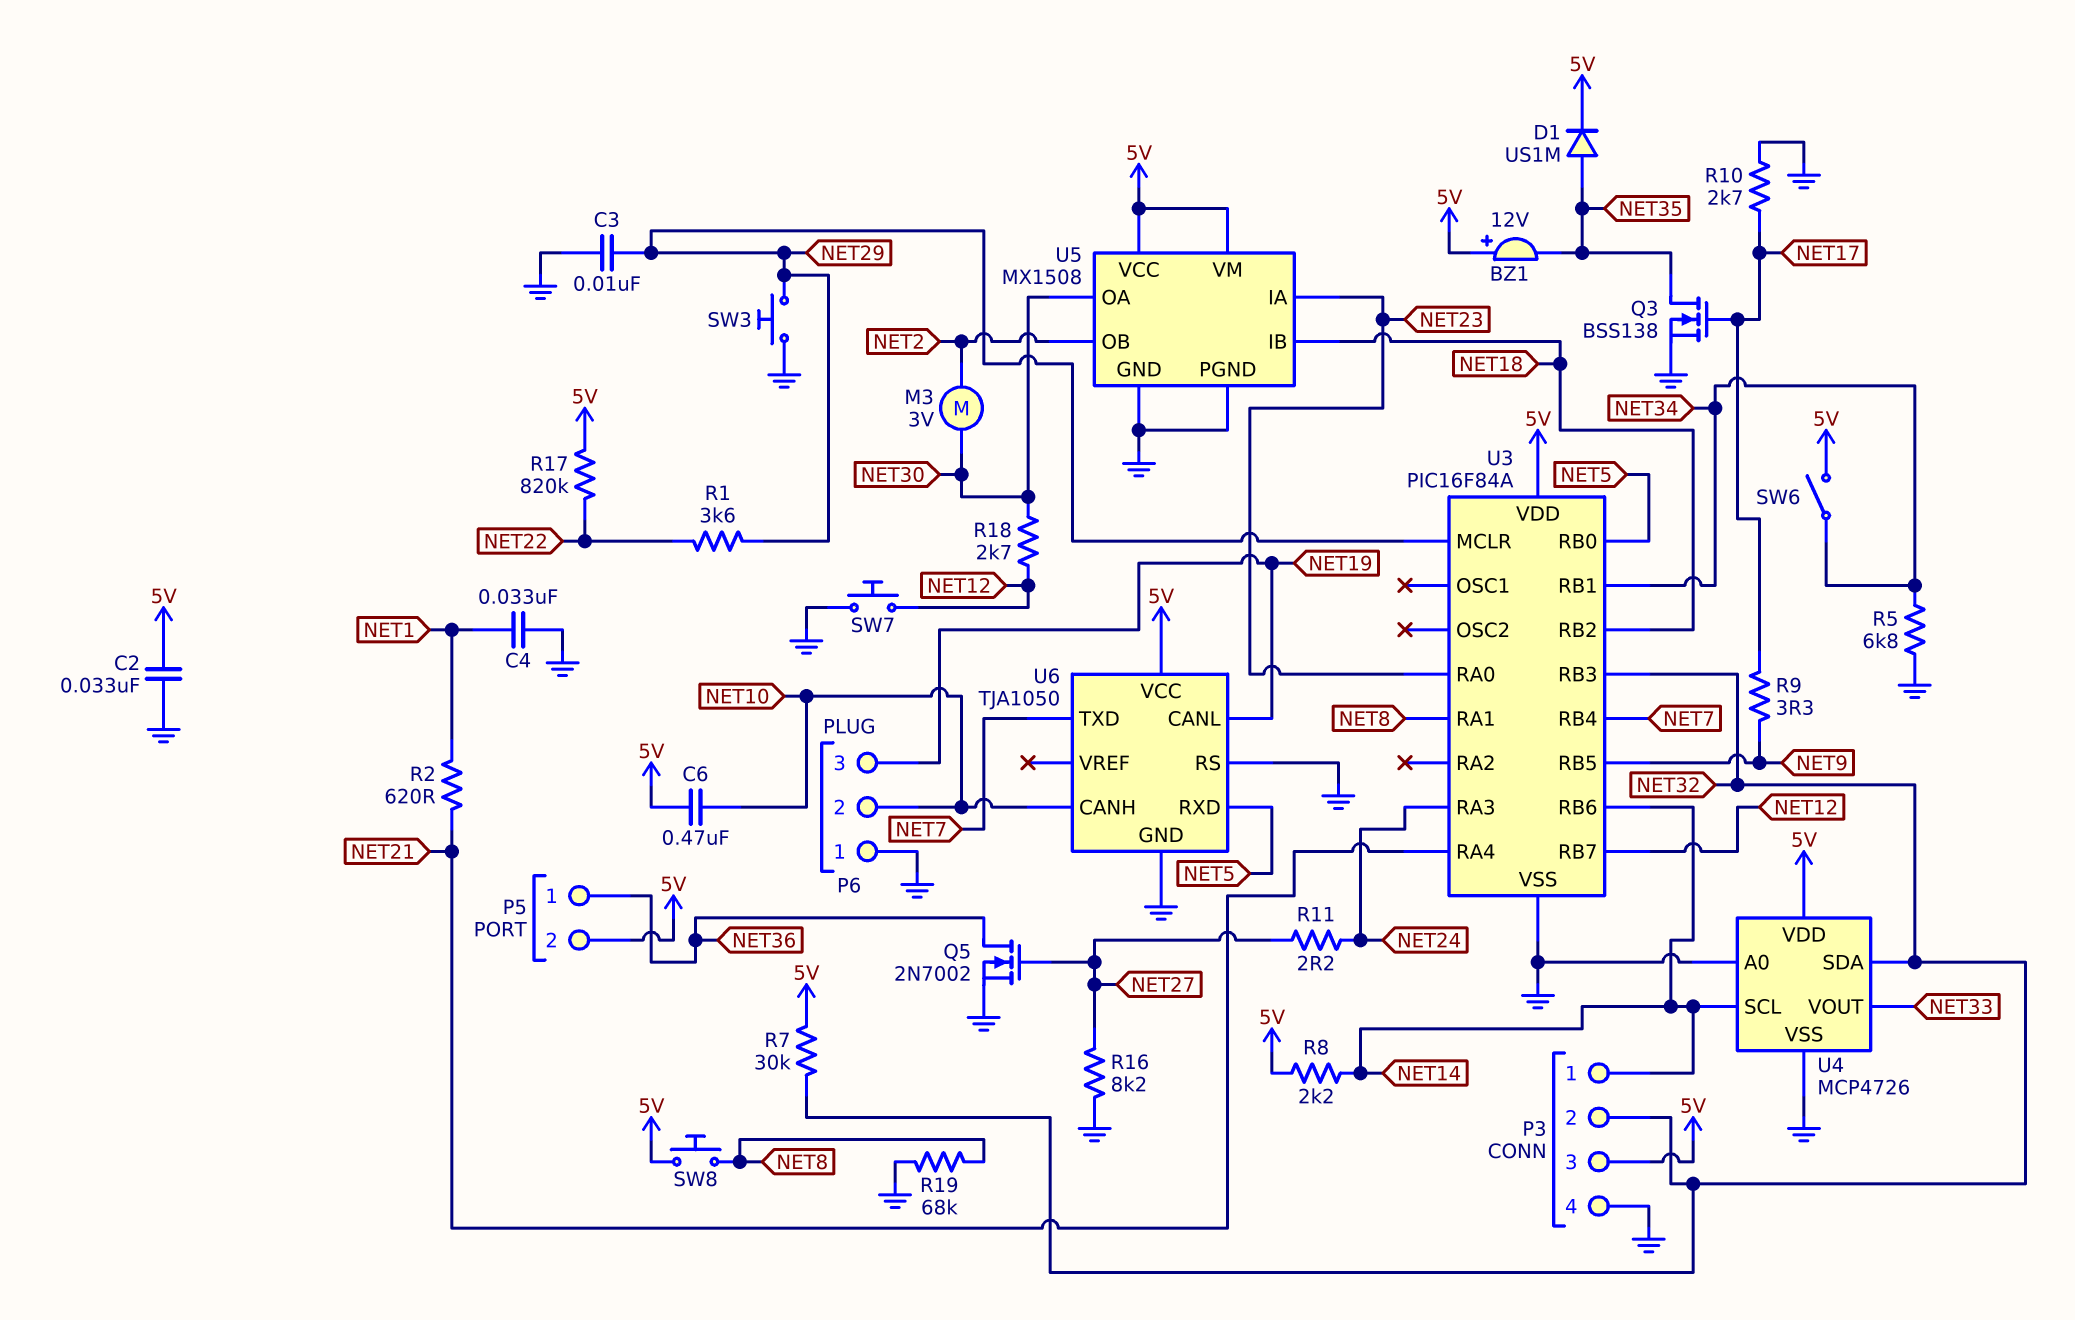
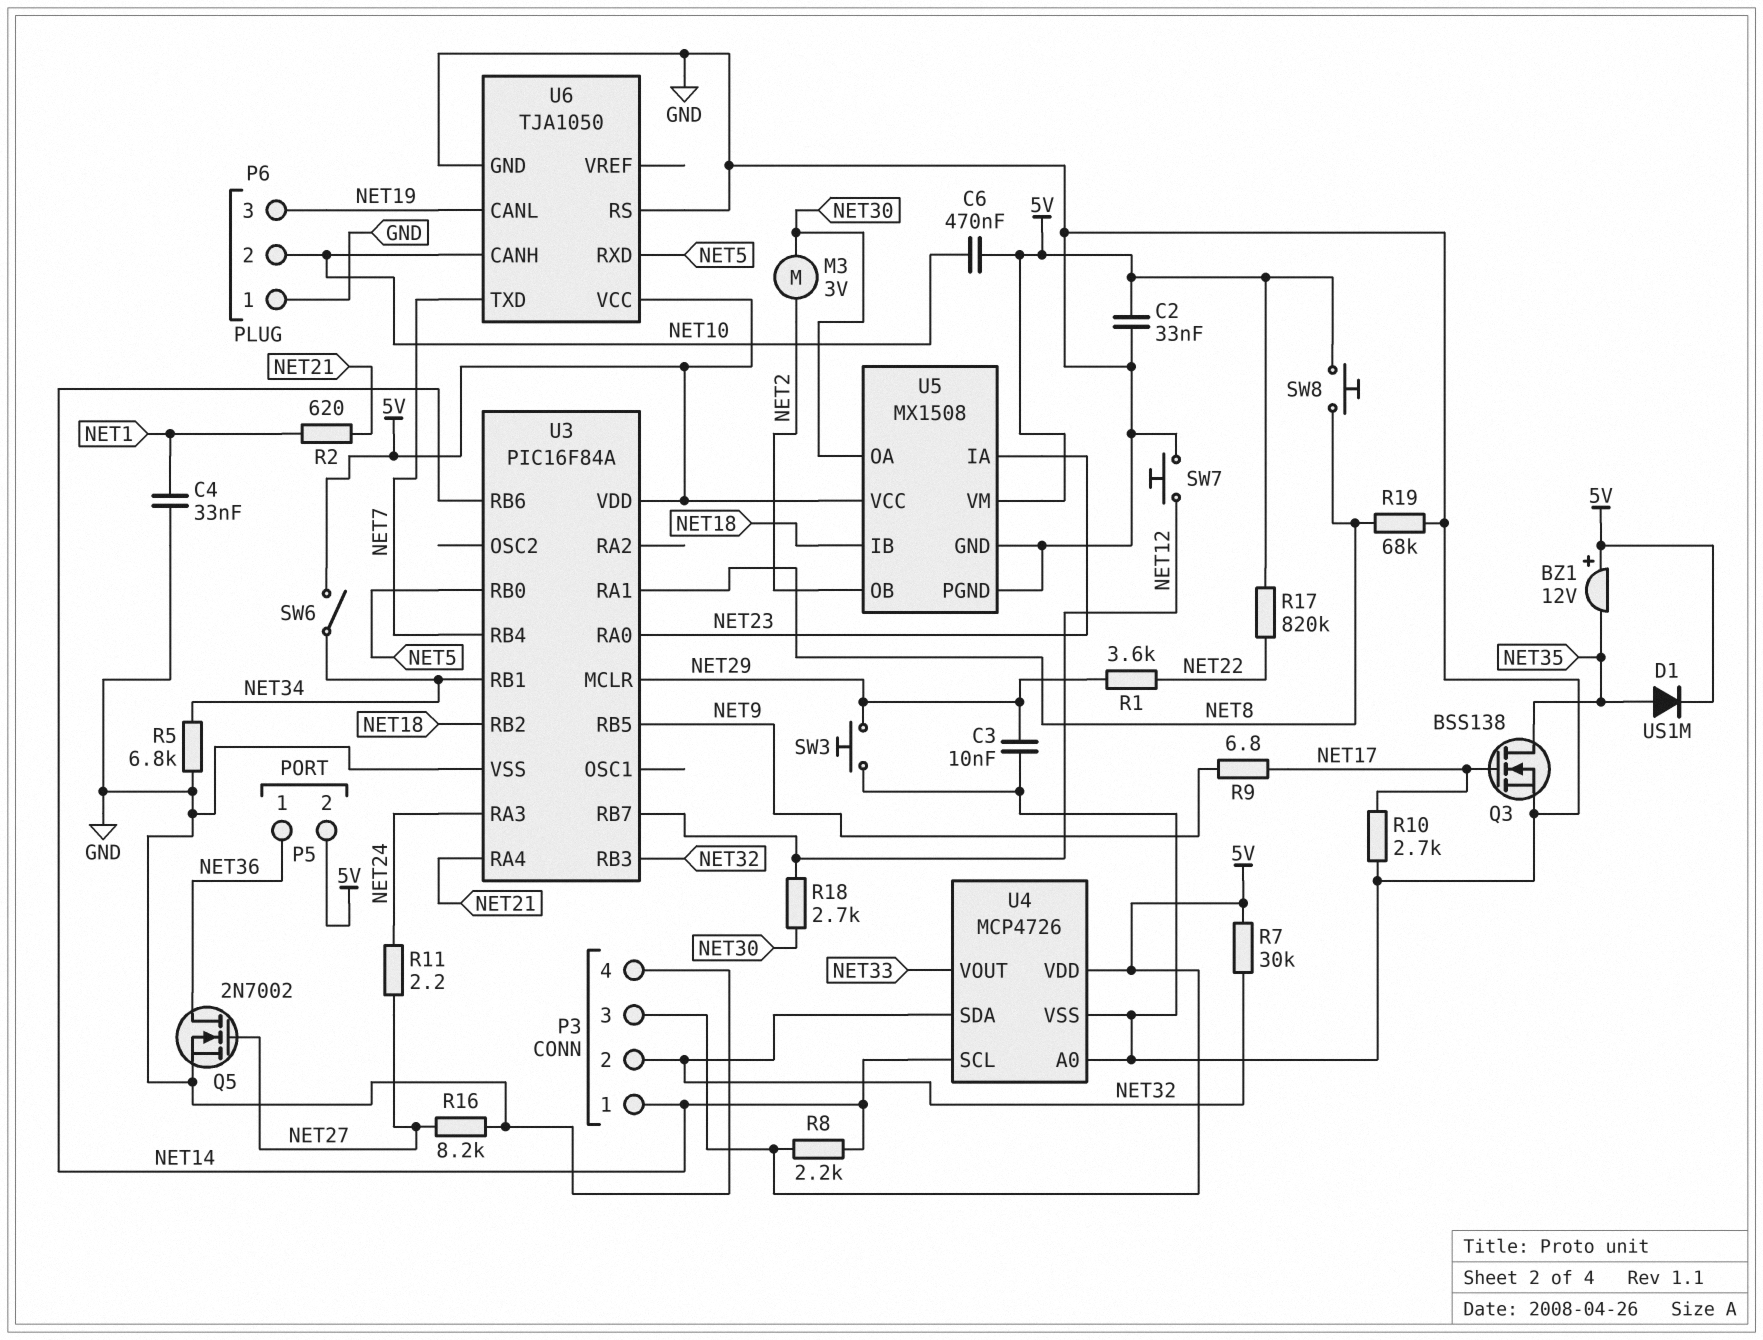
R9: 3.3 (NET9, NET17) -> 6.8 (NET9, NET17)

